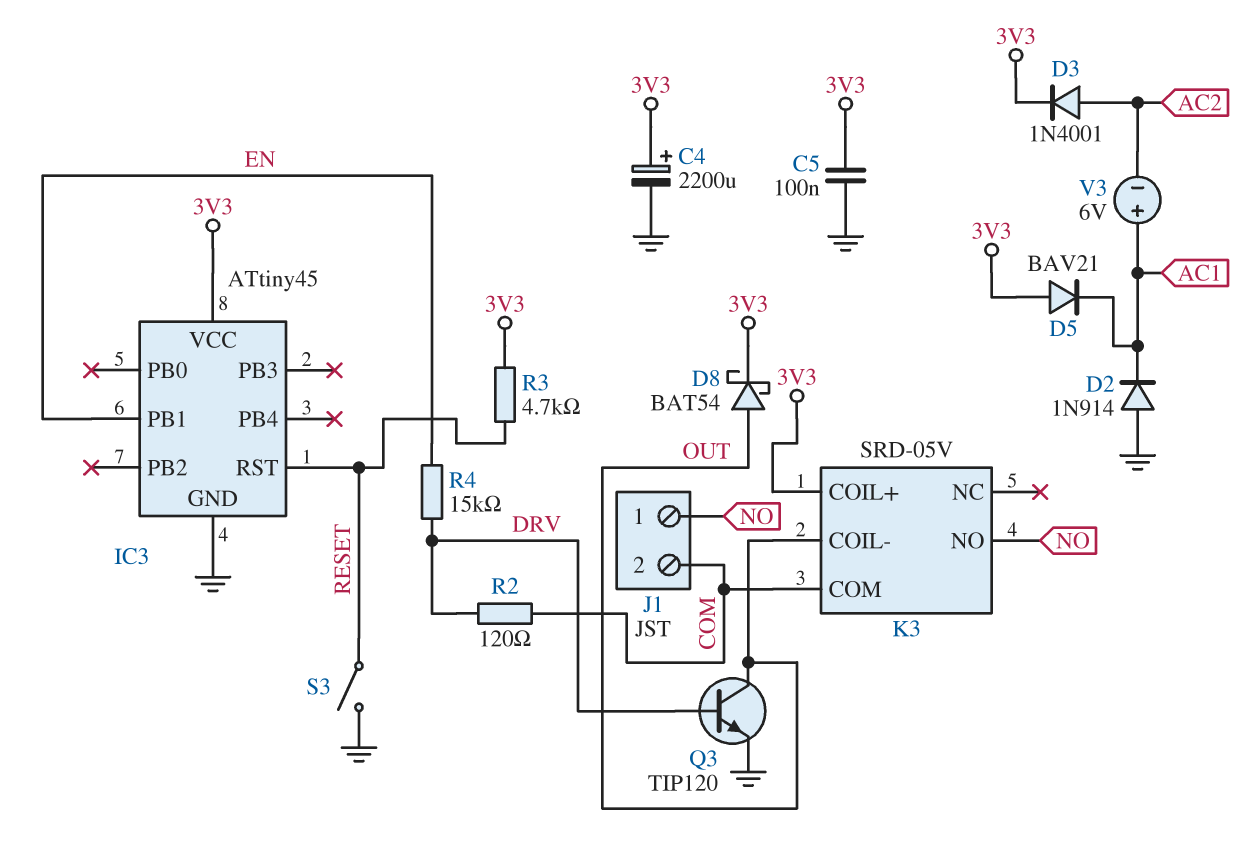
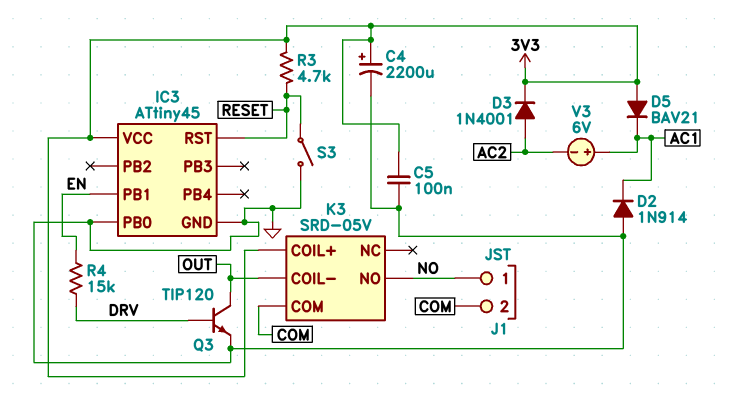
D8: schottky BAT54 (A OUT, K 3V3) -> none
IC3 pin PB0: none -> GND
R2: 120 (COM, DRV) -> none

